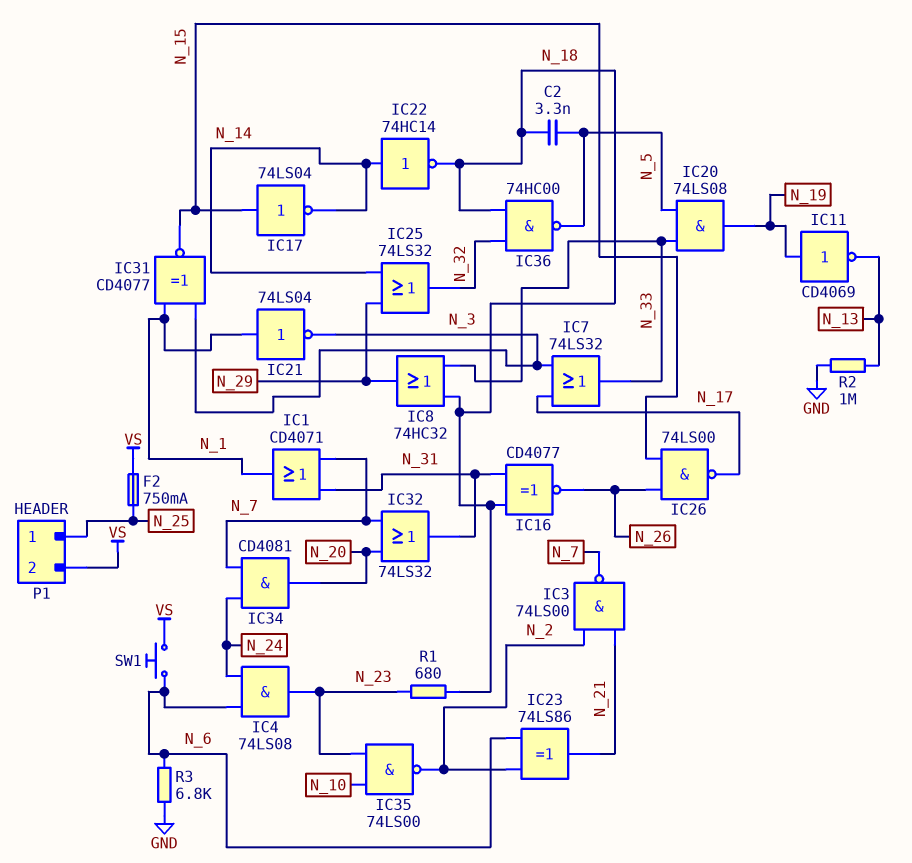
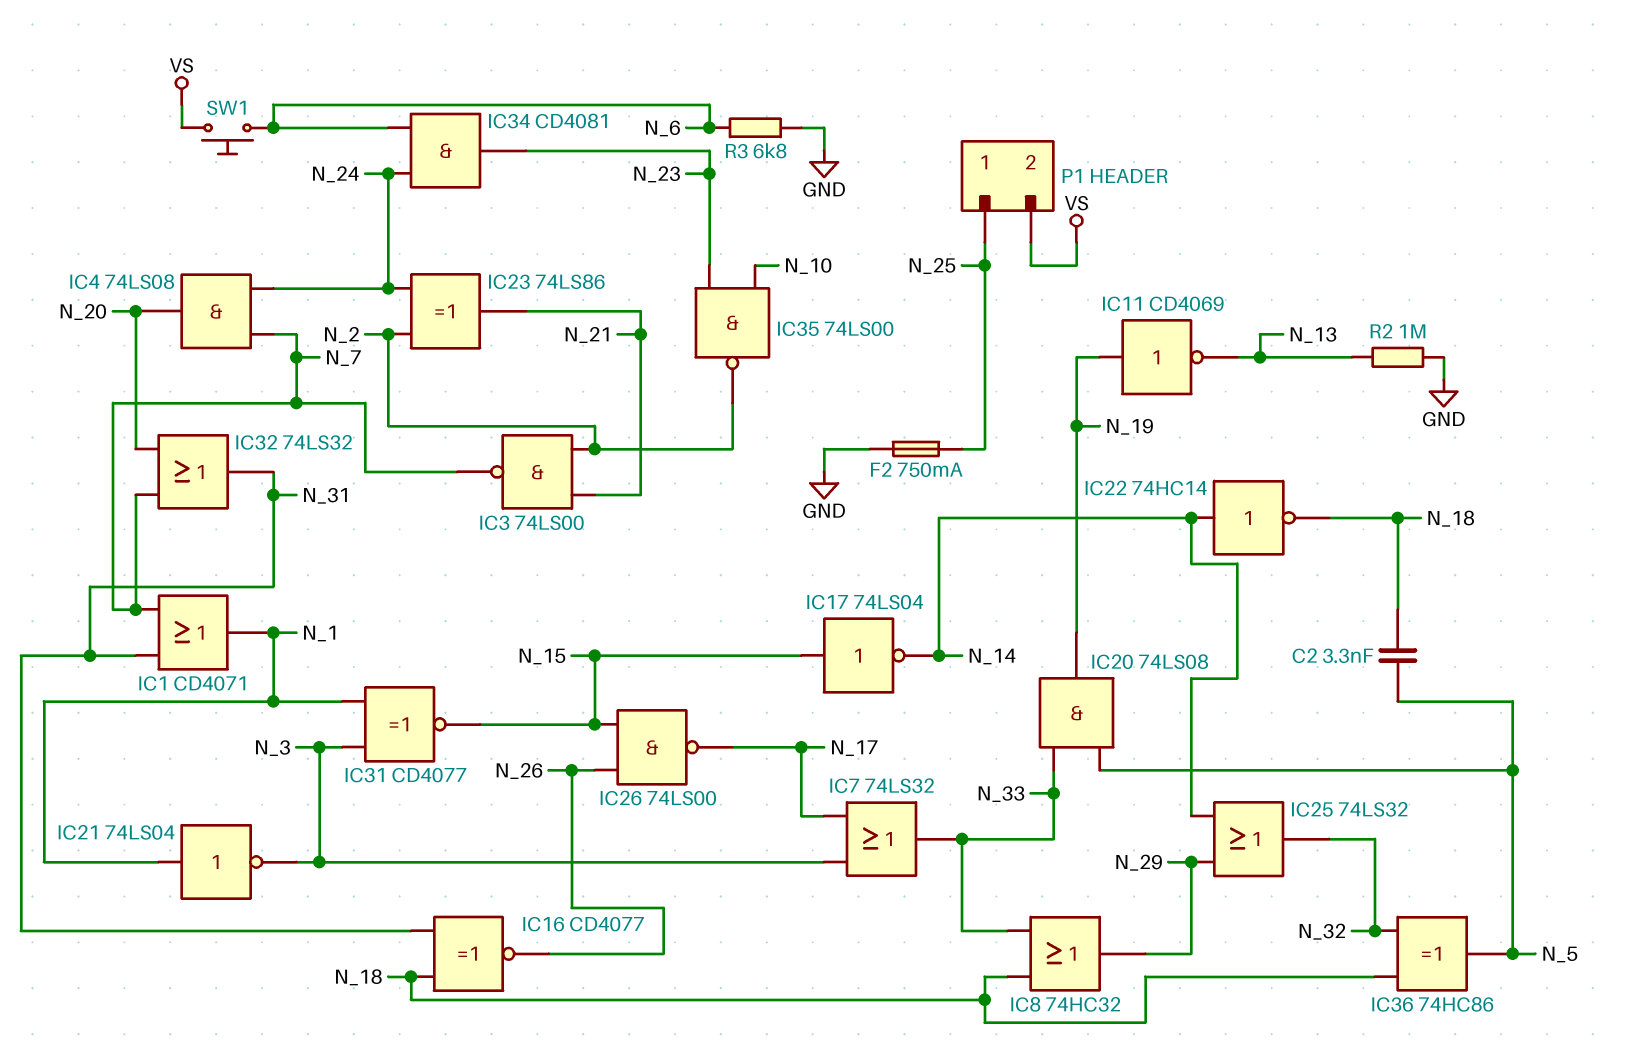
F2: 750mA (N_25, VS) -> 750mA (GND, N_25)
IC4: AND 74LS08 (in N_6, in N_24, out N_23) -> AND 74LS08 (in N_7, in N_24, out N_20)
IC23: XOR 74LS86 (in N_2, in N_6, out N_21) -> XOR 74LS86 (in N_2, in N_24, out N_21)
IC34: AND CD4081 (in N_7, in N_24, out N_20) -> AND CD4081 (in N_6, in N_24, out N_23)
IC36: NAND 74HC00 (in N_18, in N_32, out N_5) -> XOR 74HC86 (in N_18, in N_32, out N_5)
R1: 680 (N_18, N_23) -> none

